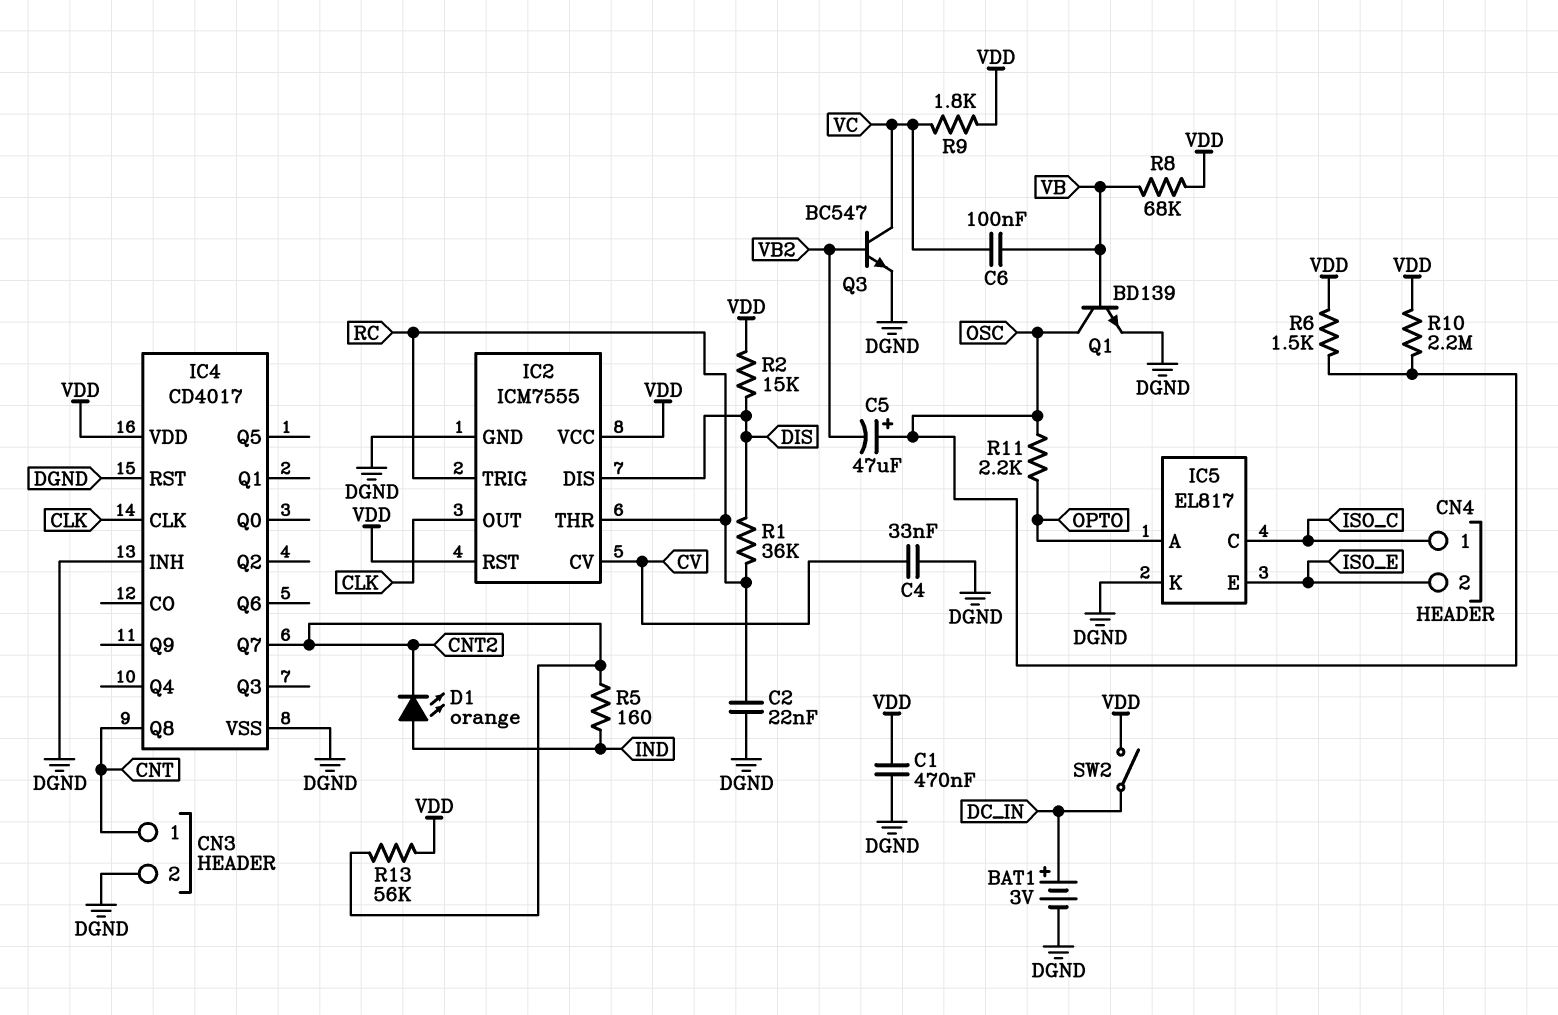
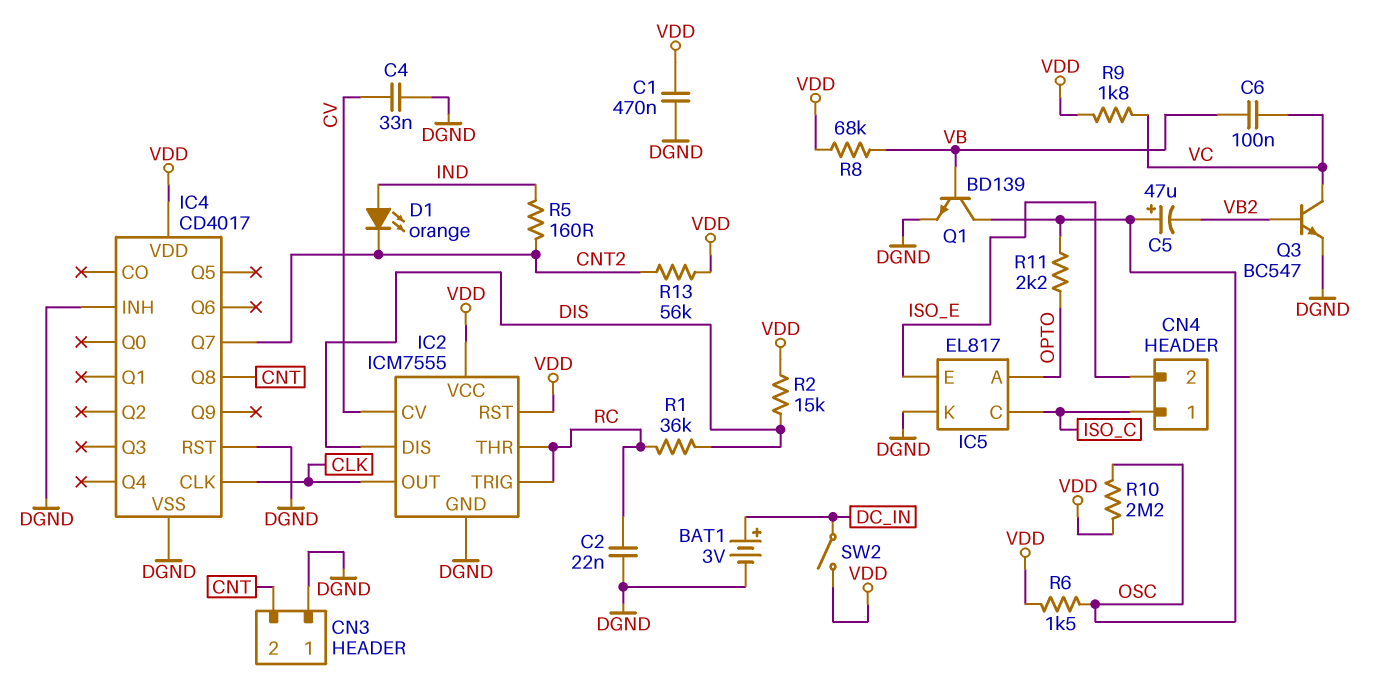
CN3 pin 1: CNT -> DGND
CN3 pin 2: DGND -> CNT

